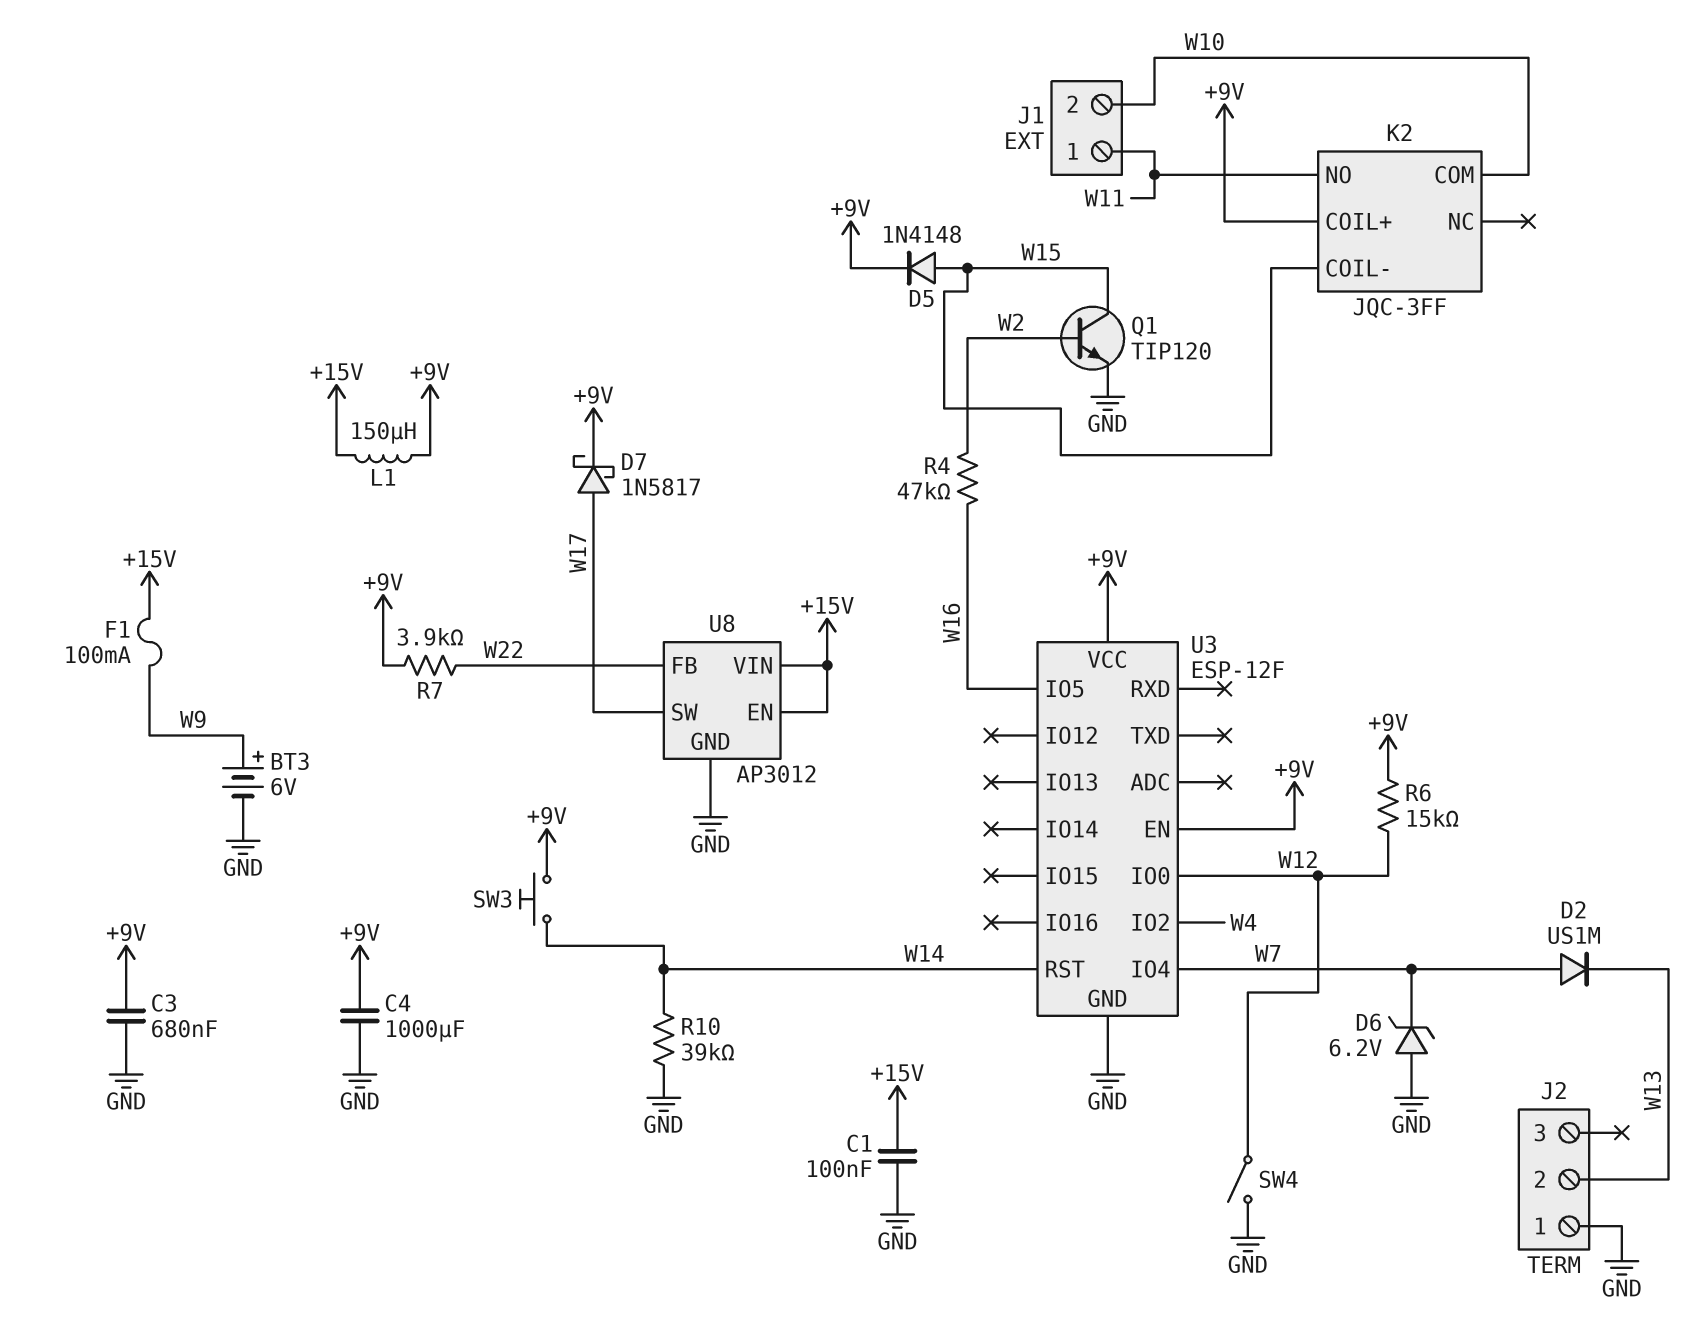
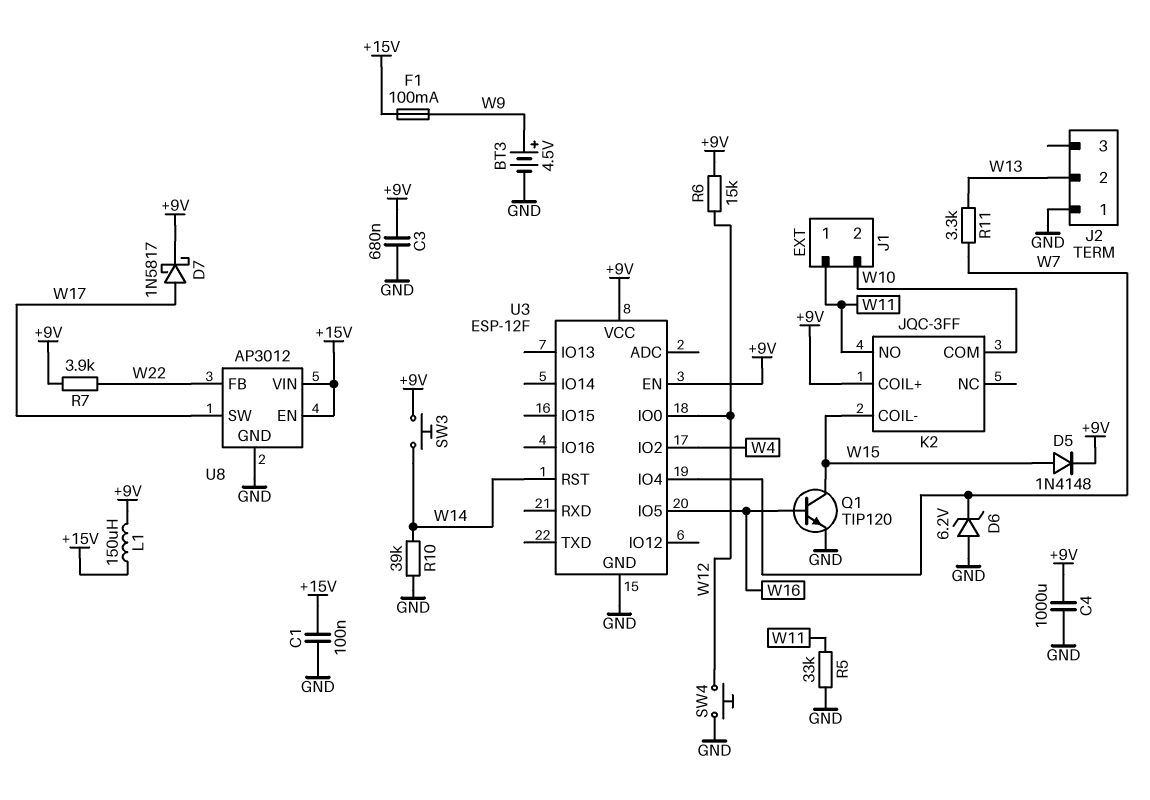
BT3: 6V (plus W9, minus GND) -> 4.5V (plus W9, minus GND)
D2: diode US1M (A W7, K W13) -> none
Q1: NPN TIP120 (B W2, C W15, E GND) -> NPN TIP120 (B W16, C W15, E GND)
R4: 47k (W2, W16) -> none
R5: none -> 33k (GND, W11)
R11: none -> 3.3k (W7, W13)
SW4: switch (GND, W12) -> button (GND, W12)

